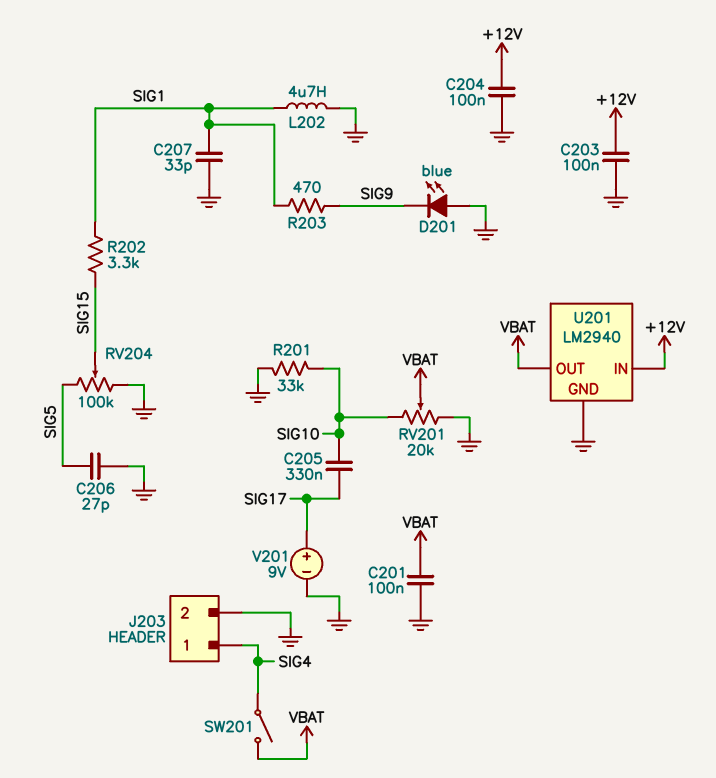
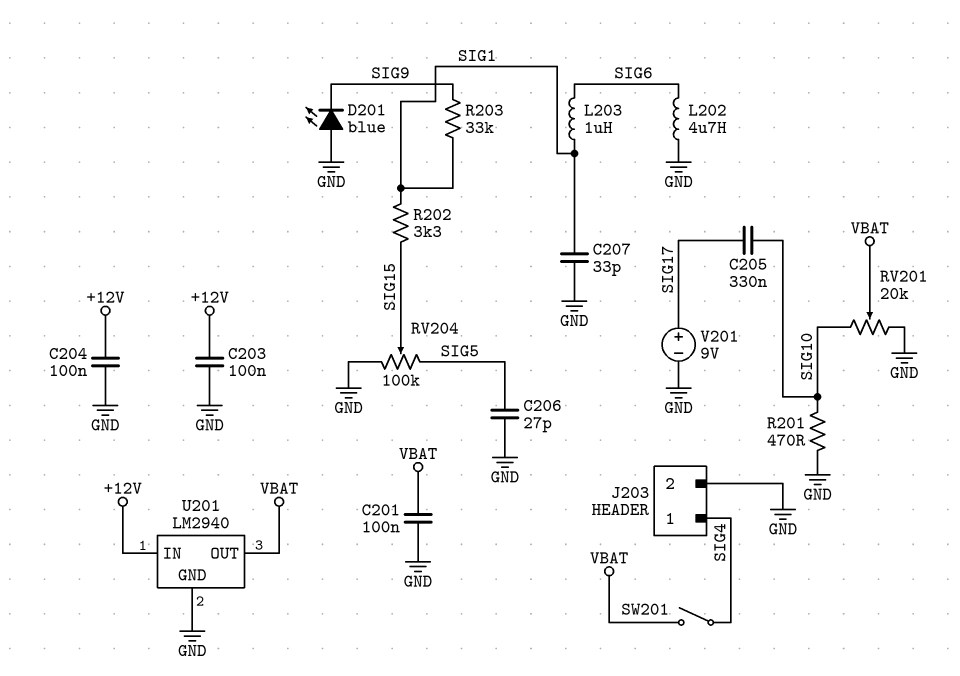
L202: 4.7uH (GND, SIG1) -> 4.7uH (GND, SIG6)
L203: none -> 1uH (SIG1, SIG6)
R201: 33k (GND, SIG10) -> 470 (GND, SIG10)
R203: 470 (SIG1, SIG9) -> 33k (SIG1, SIG9)

